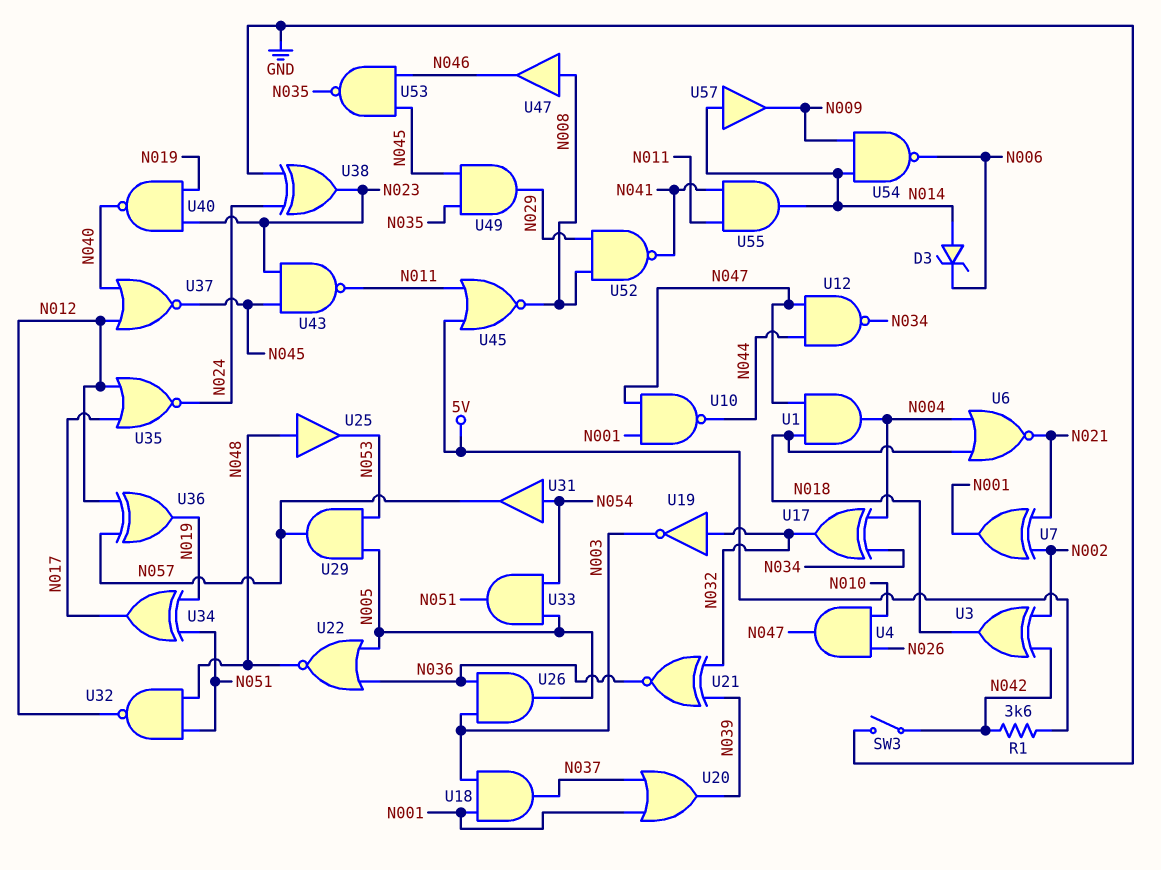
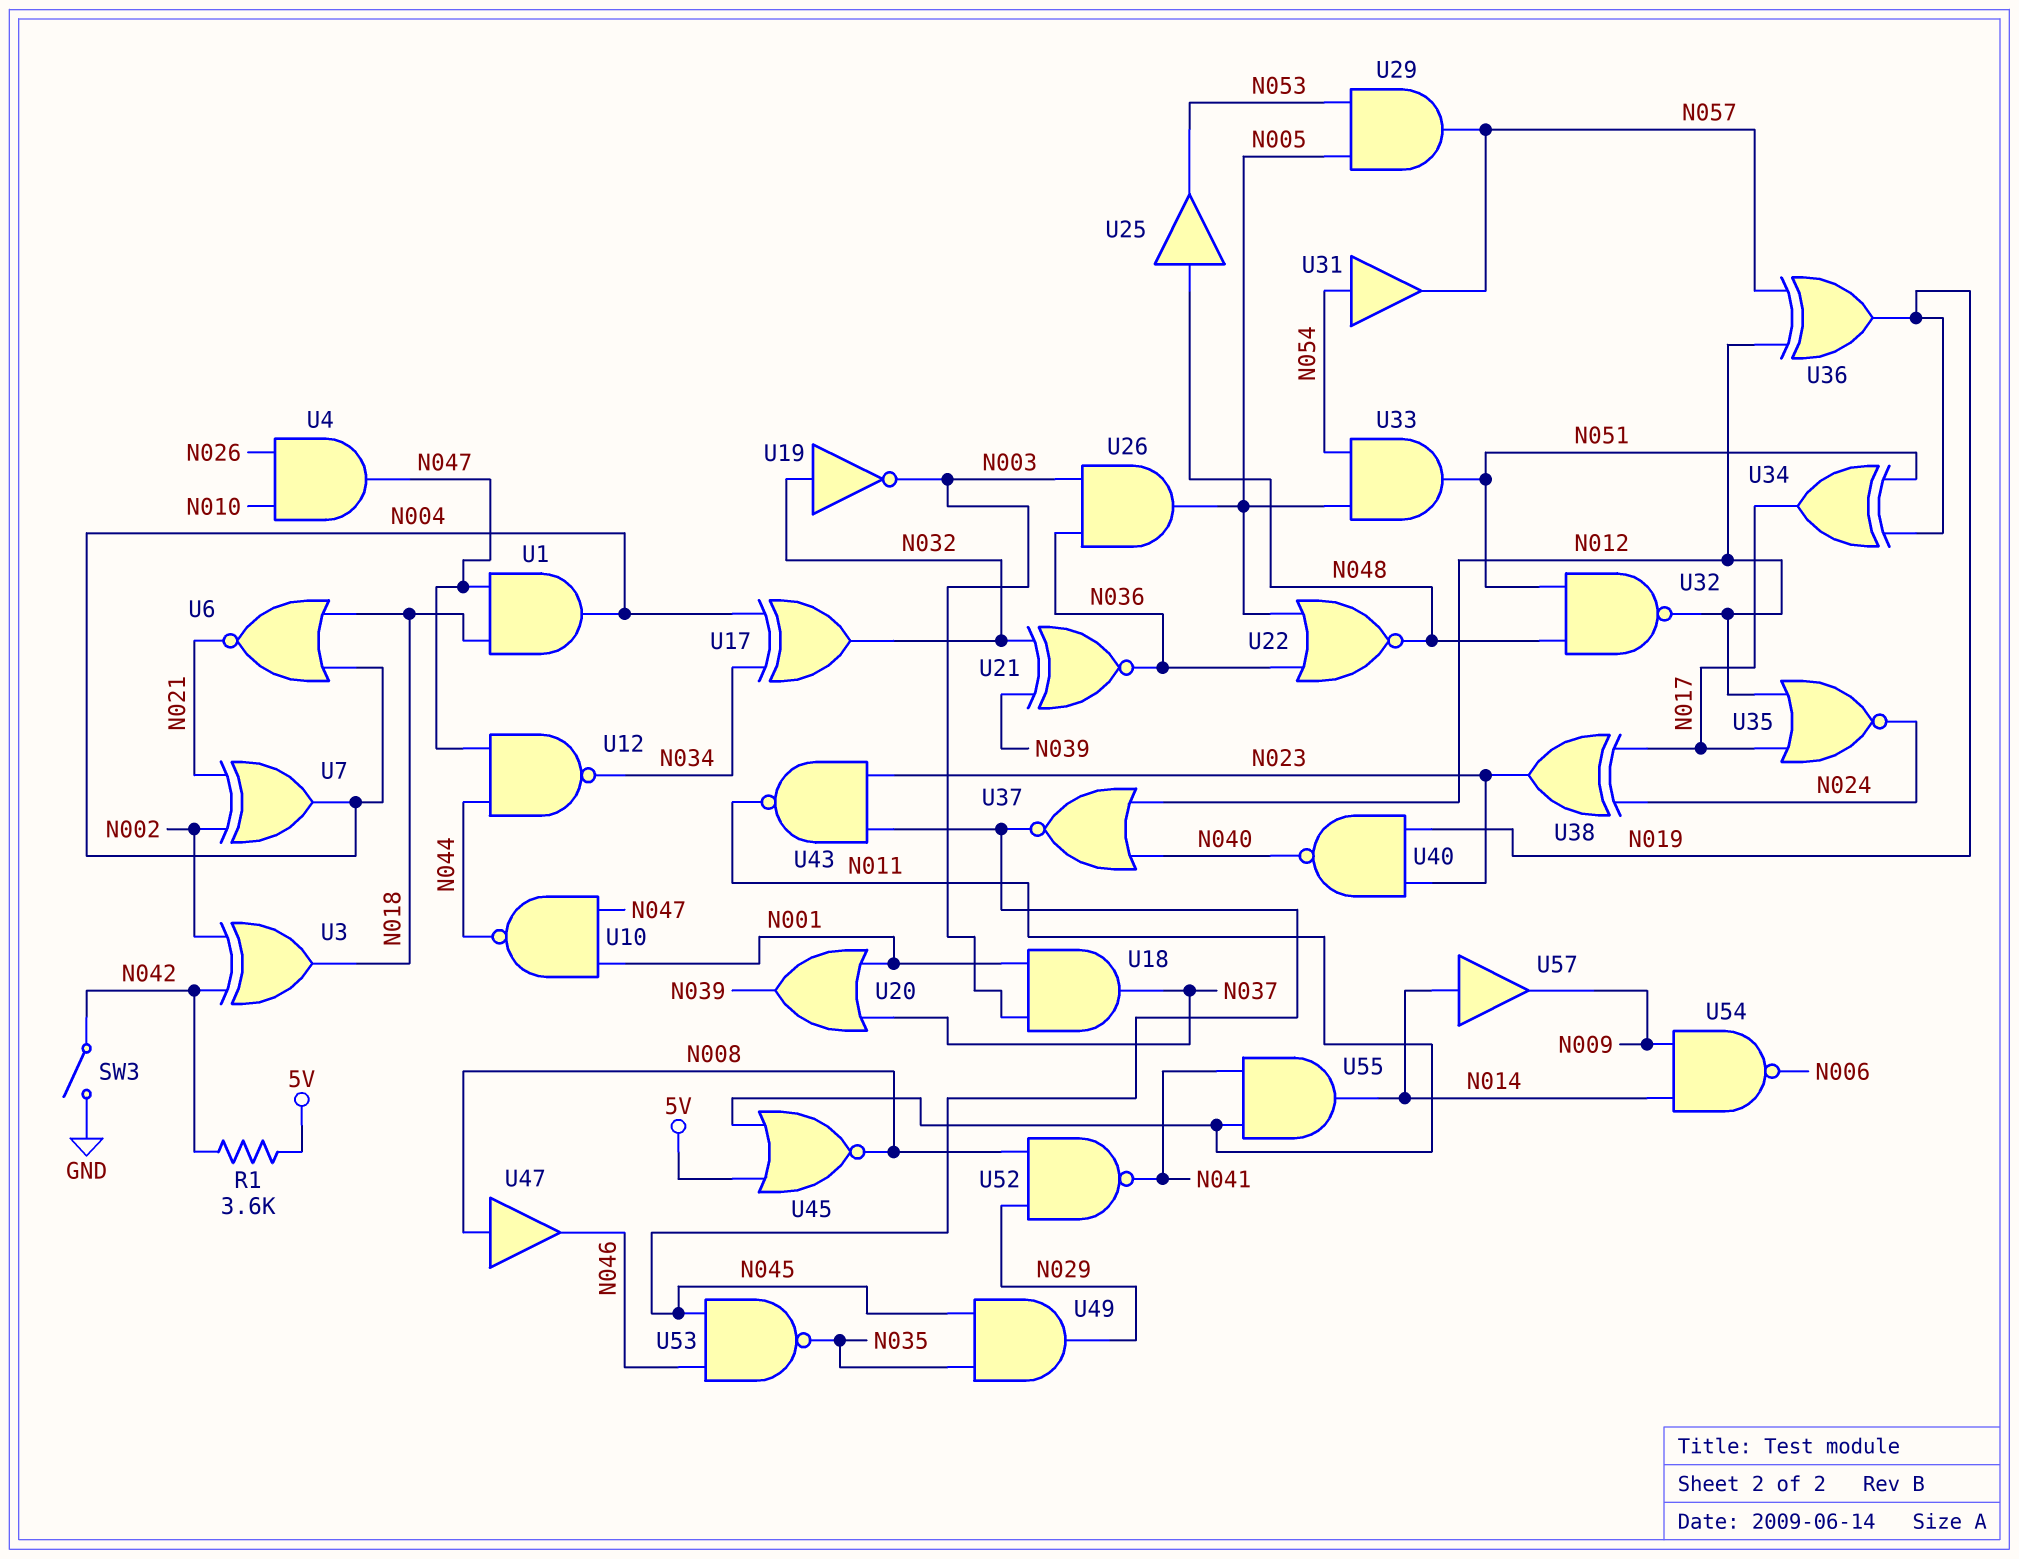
D3: zener (A N014, K N006) -> none
U7: XOR (in N002, in N021, out N001) -> XOR (in N002, in N021, out N004)
U38: XOR (in GND, in N024, out N023) -> XOR (in N017, in N024, out N023)

